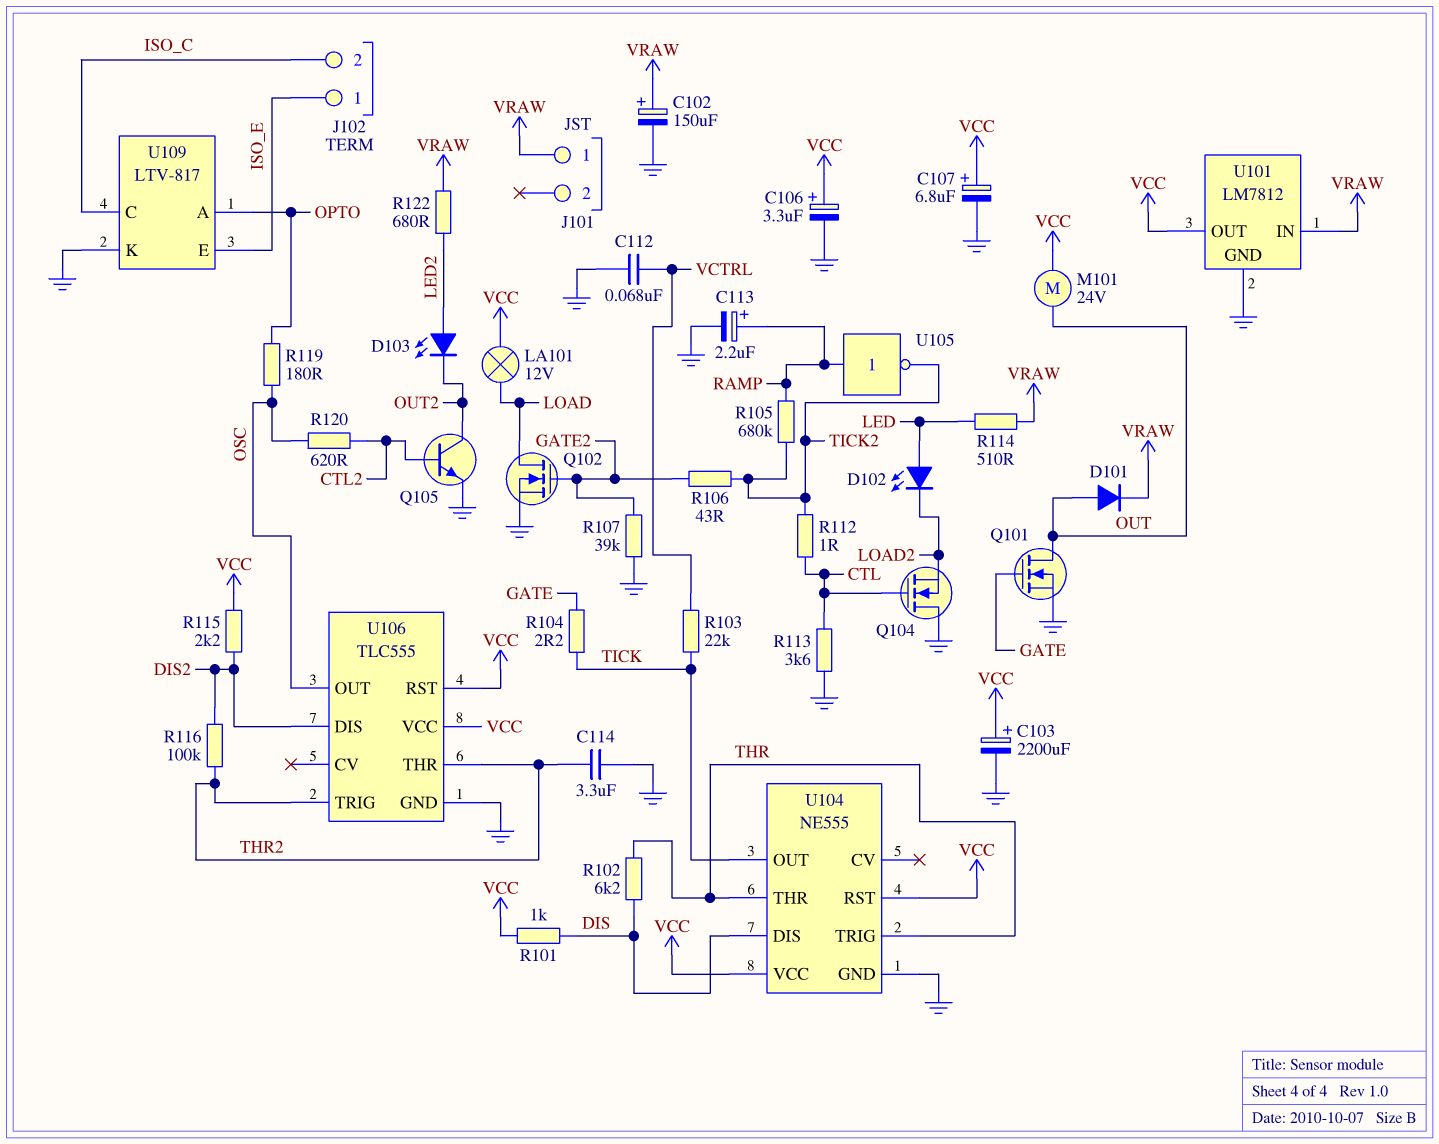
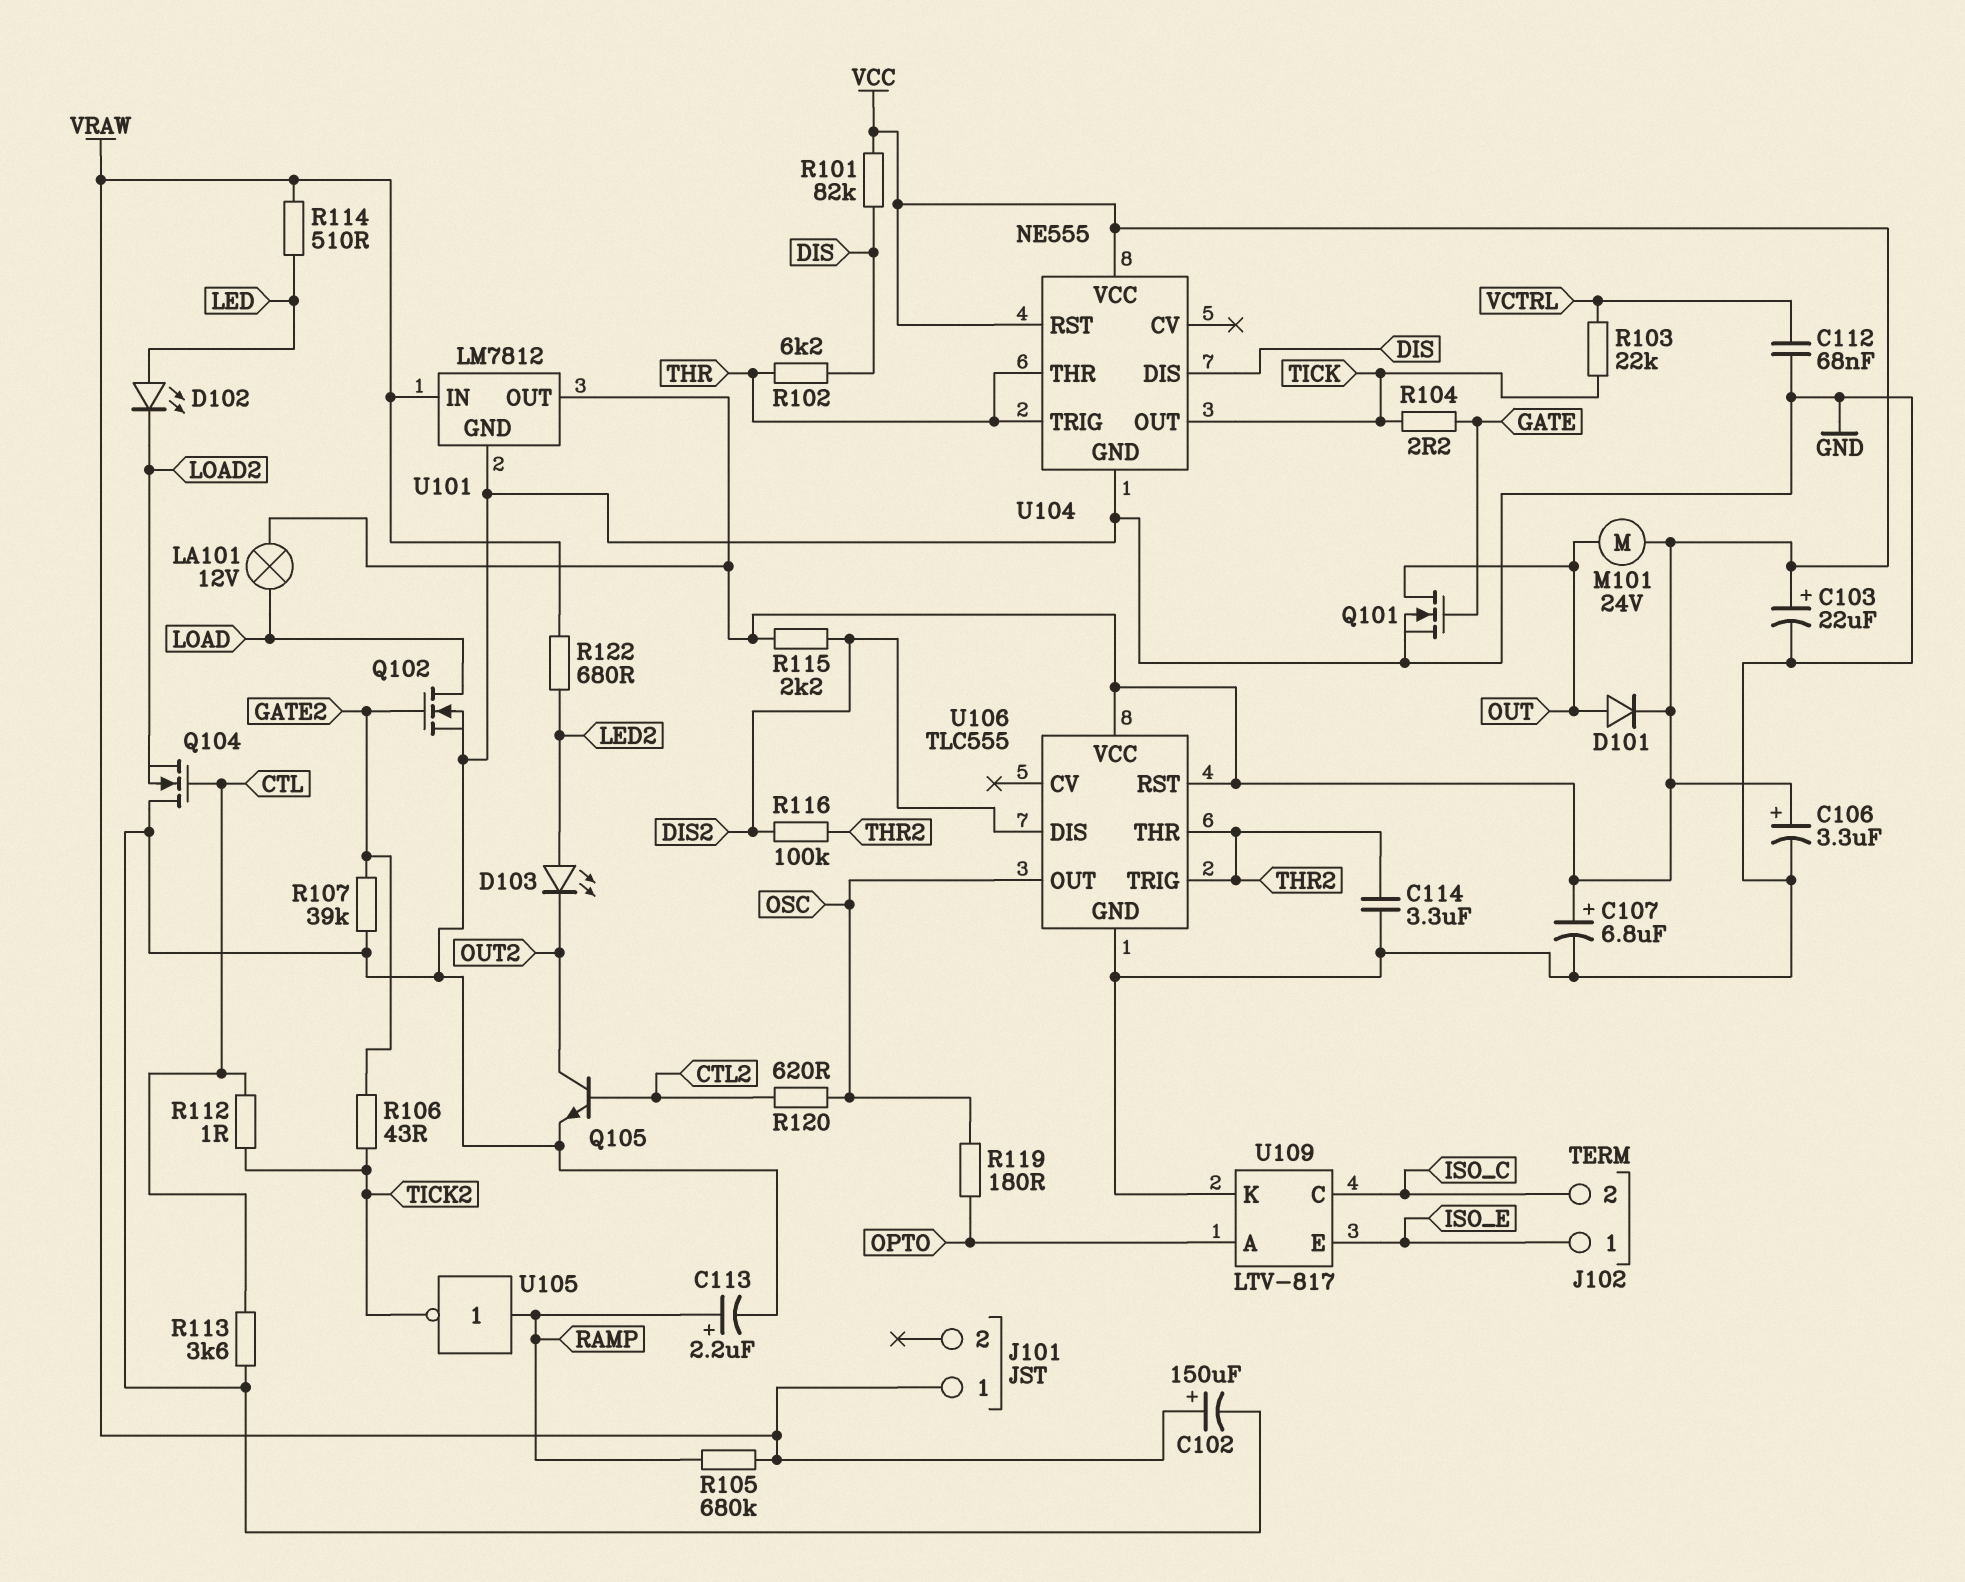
C103: 2200uF (plus VCC, minus GND) -> 22uF (plus VCC, minus GND)
D101: diode (A OUT, K VRAW) -> diode (A OUT, K VCC)
R101: 1k (DIS, VCC) -> 82k (DIS, VCC)
R105: 680k (RAMP, TICK2) -> 680k (RAMP, VRAW)

